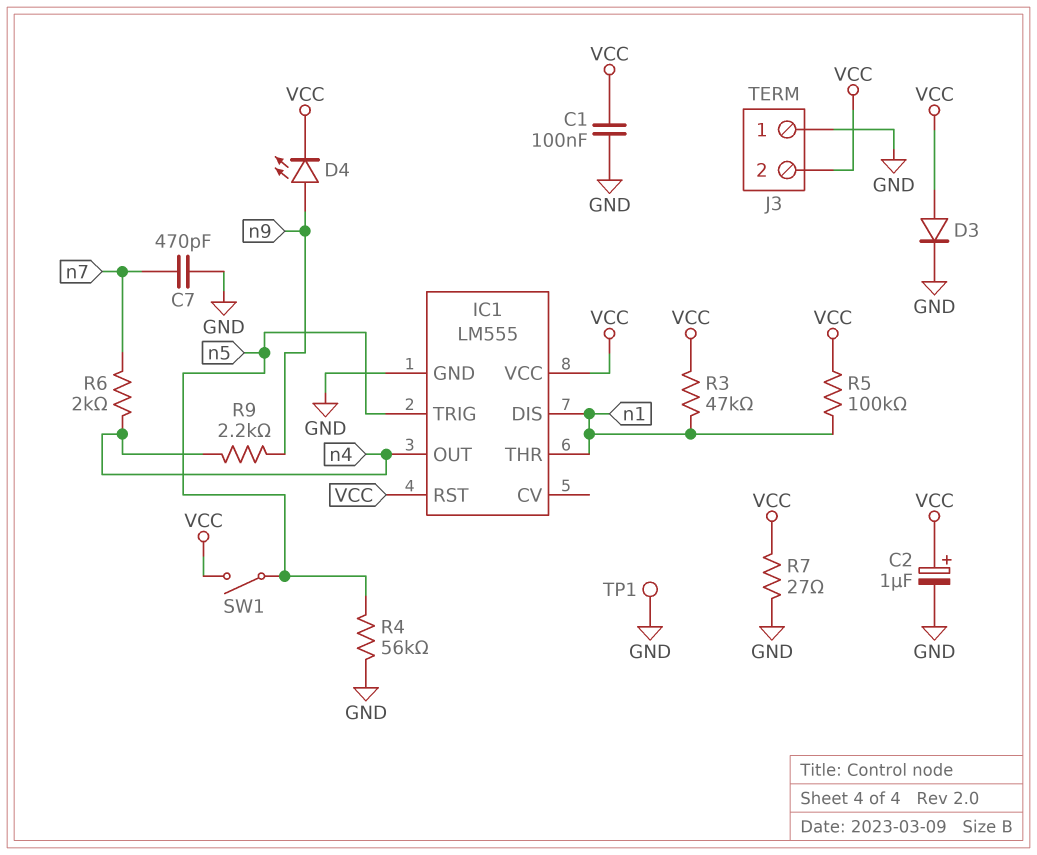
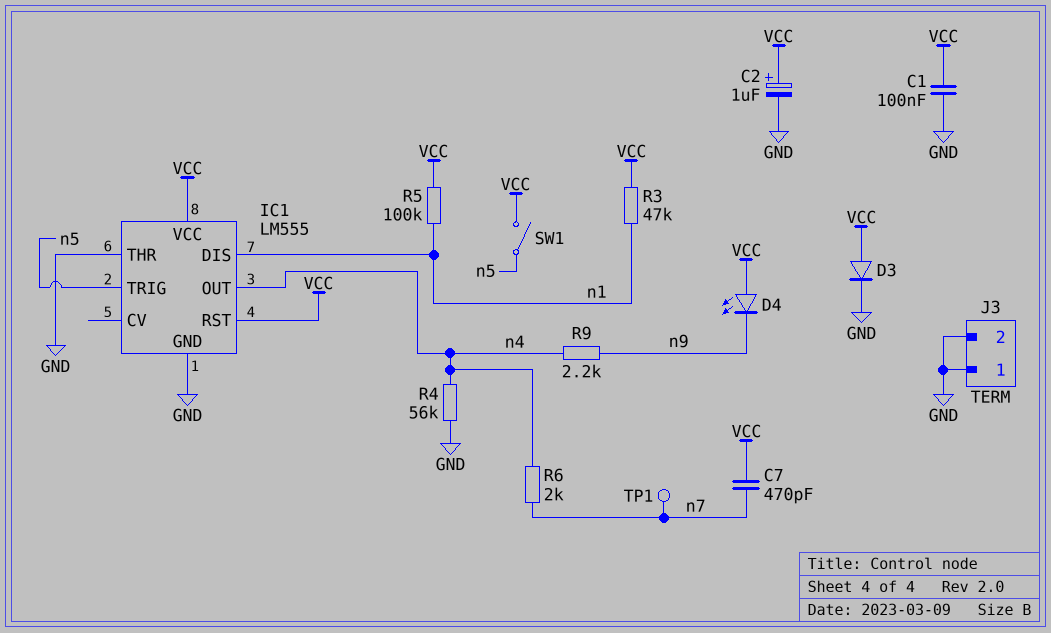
C7: 470pF (GND, n7) -> 470pF (VCC, n7)
D4: LED (A n9, K VCC) -> LED (A VCC, K n9)
IC1 pin THR: n1 -> GND
J3 pin 2: VCC -> GND
R4: 56k (GND, n5) -> 56k (GND, n4)
R7: 27 (GND, VCC) -> none
TP1: test point (GND) -> test point (n7)

